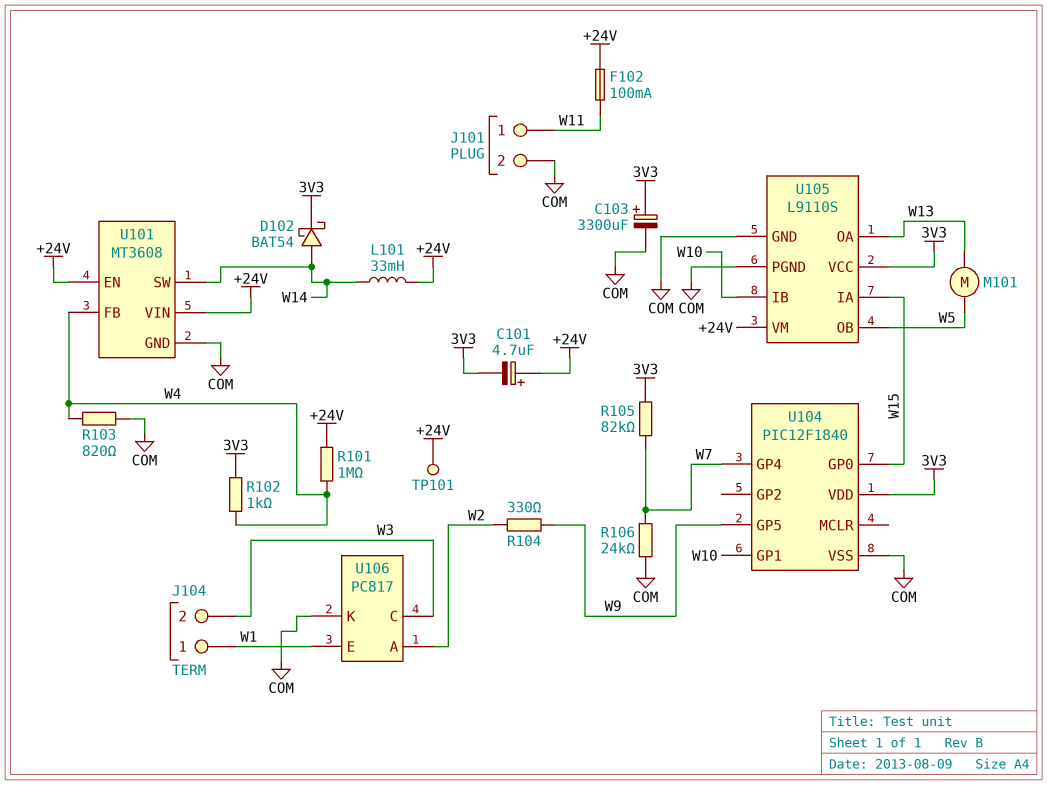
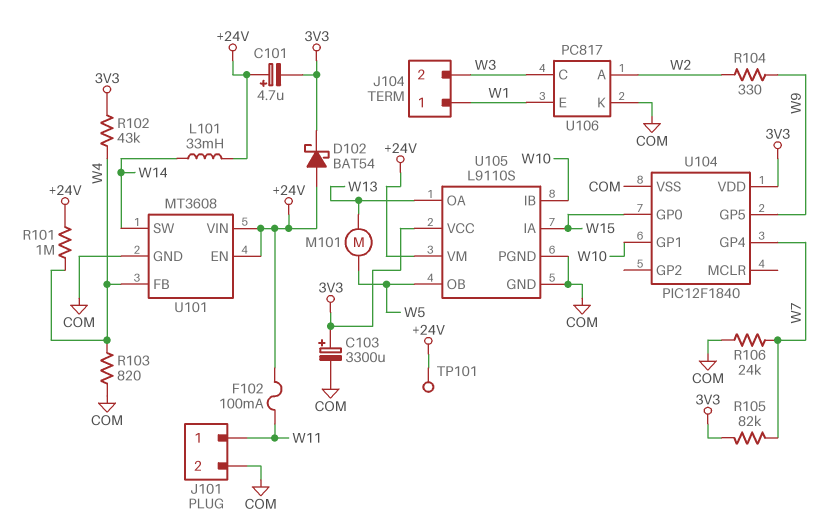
D102: schottky BAT54 (A W14, K 3V3) -> schottky BAT54 (A +24V, K 3V3)
R102: 1k (3V3, W4) -> 43k (3V3, W4)

